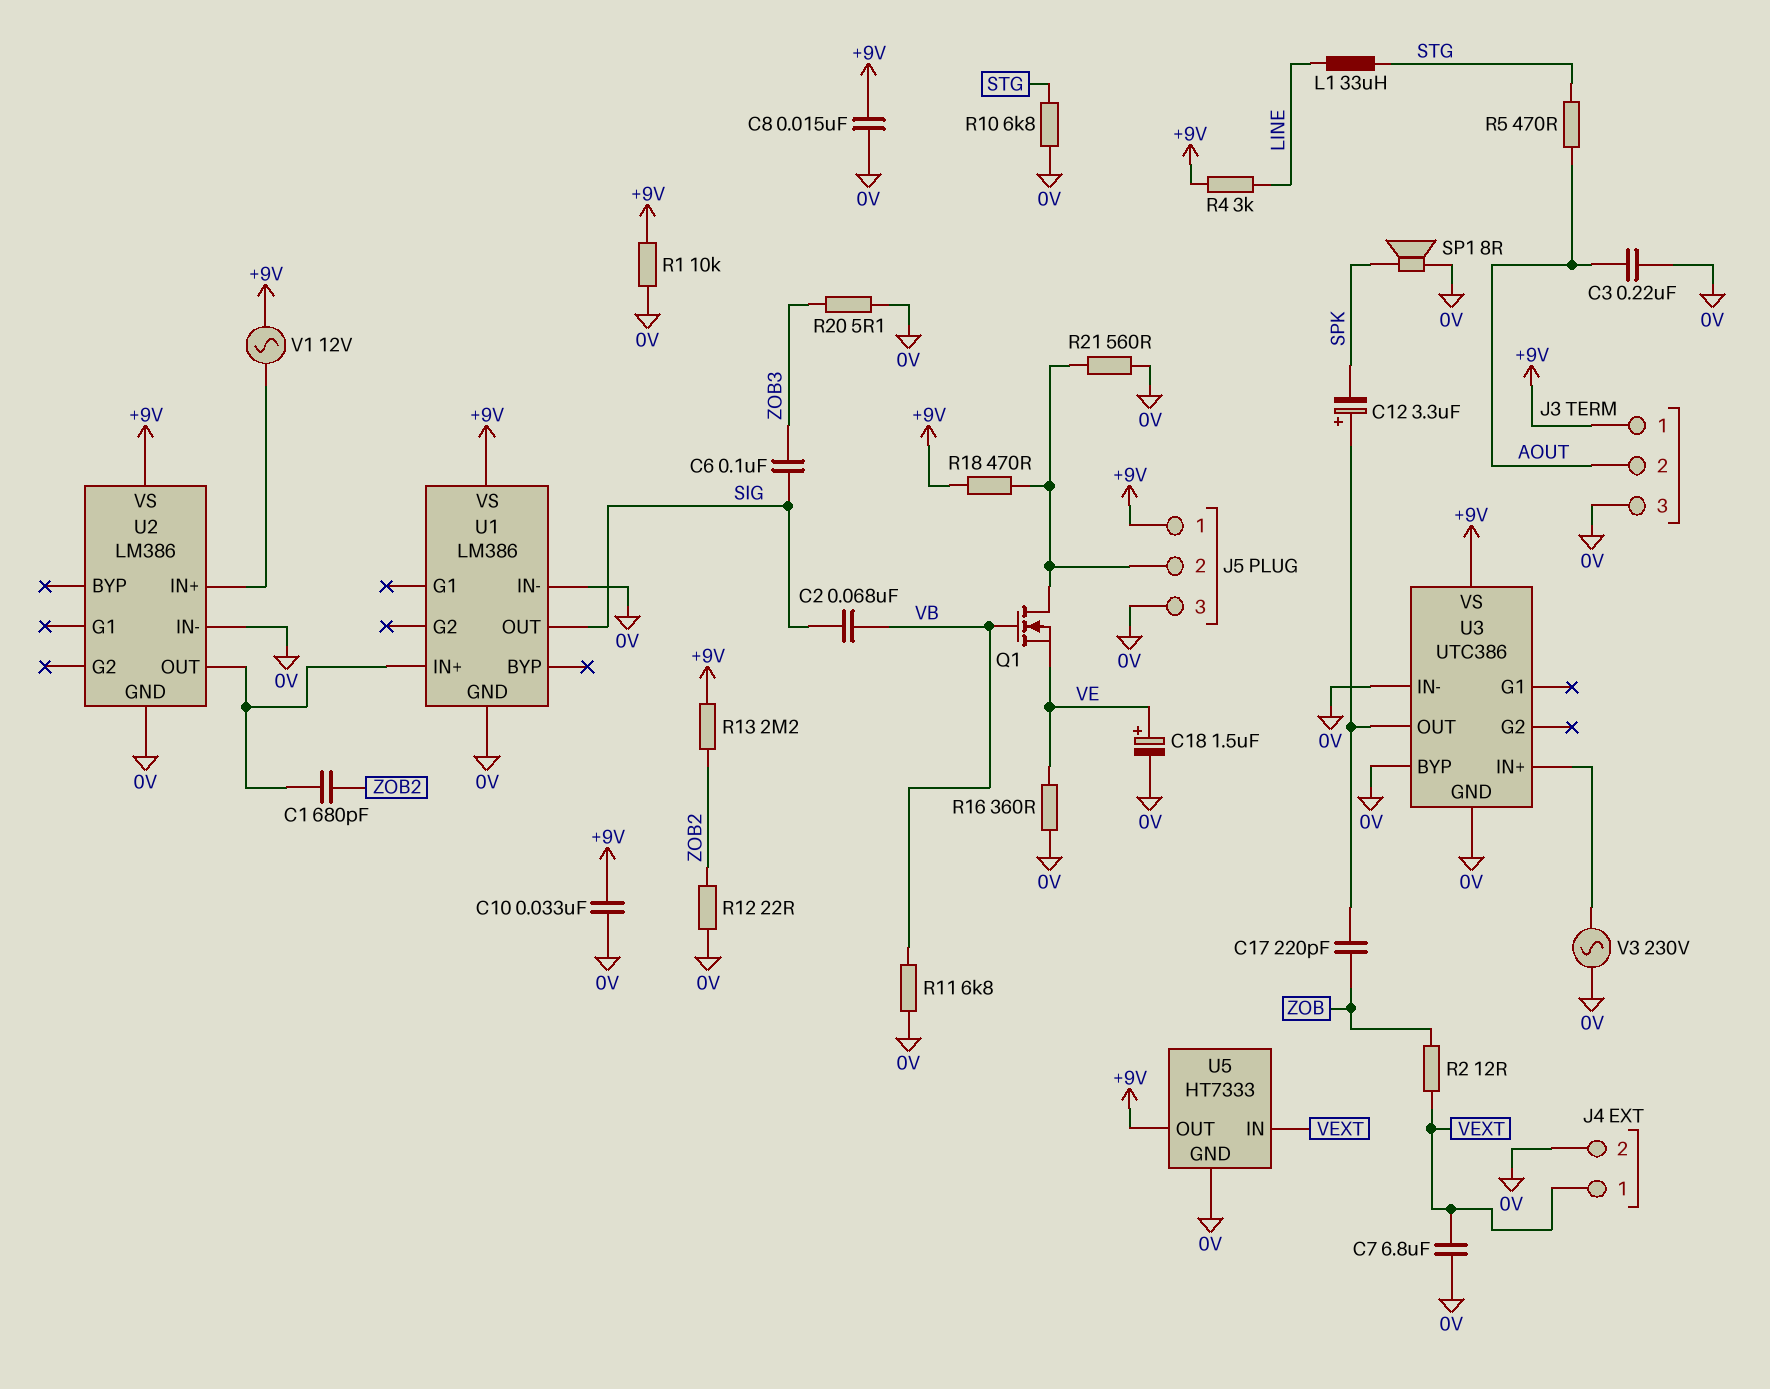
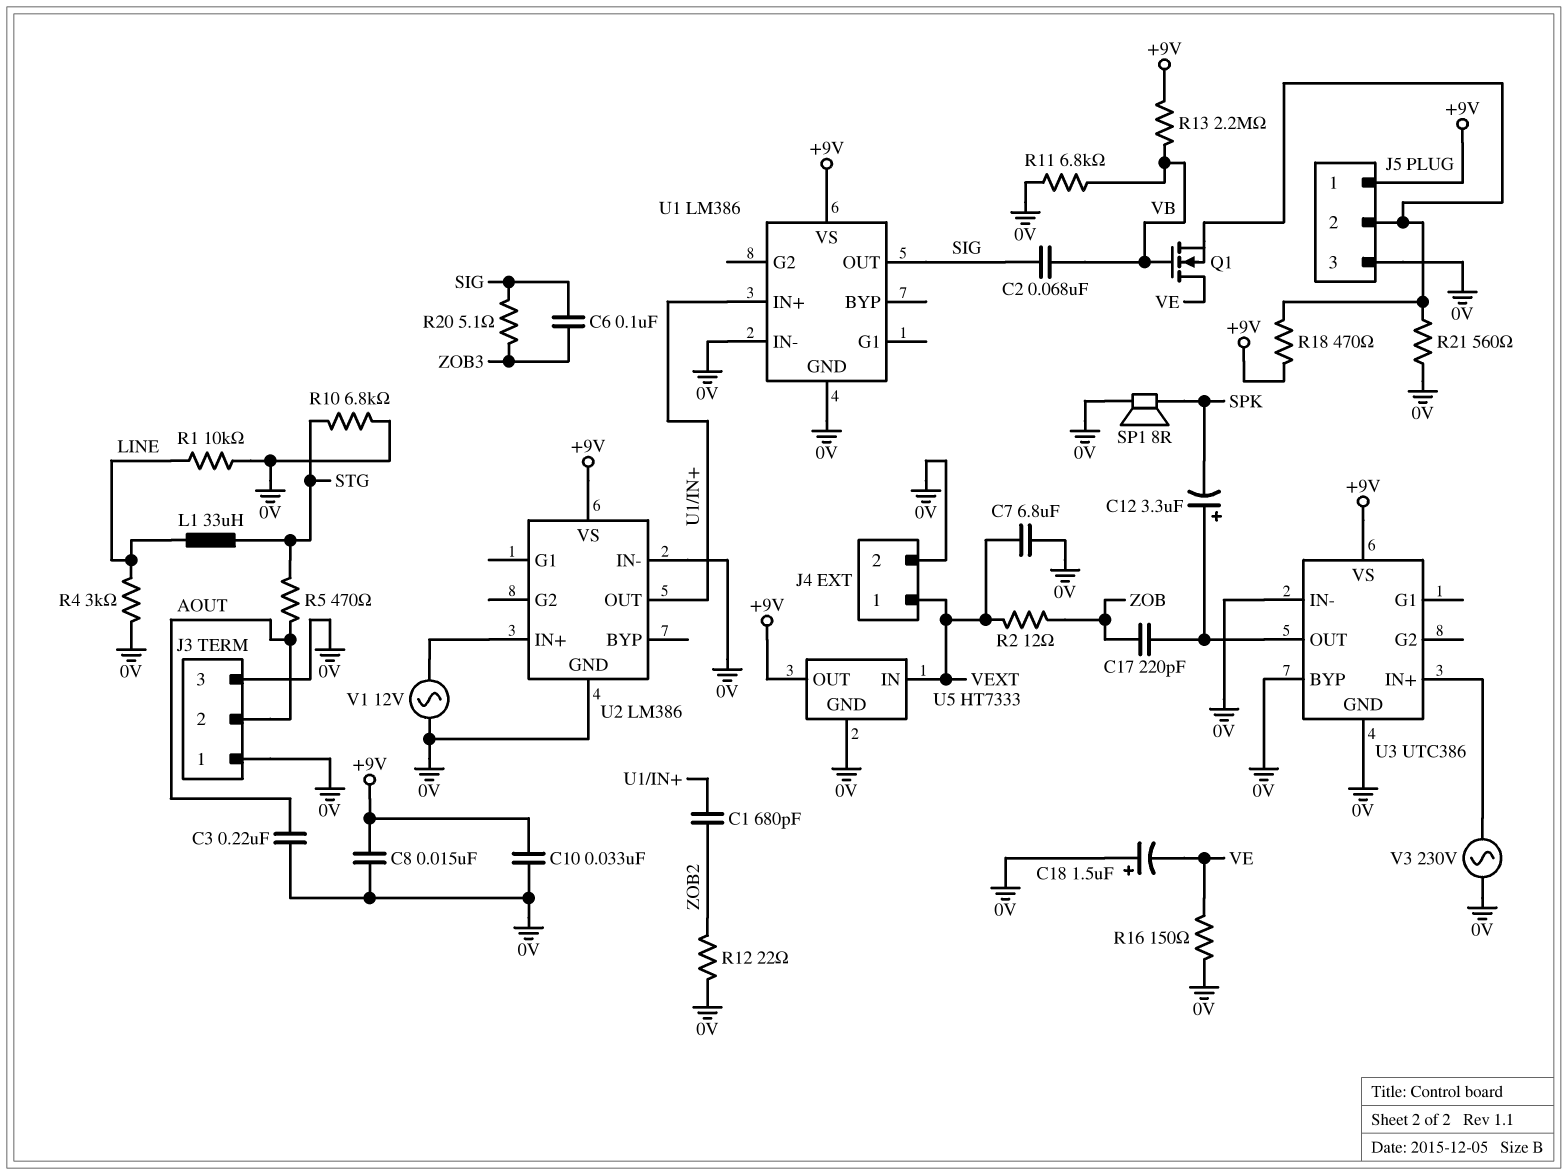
C18: 1.5uF (plus VE, minus 0V) -> 1.5uF (plus 0V, minus VE)
J3 pin 1: +9V -> 0V
Q1: NMOS (G VB, D J5/2, S VE) -> NMOS (G VB, D VE, S J5/2)
R1: 10k (+9V, 0V) -> 10k (0V, LINE)
R4: 3k (+9V, LINE) -> 3k (0V, LINE)
R13: 2.2M (+9V, ZOB2) -> 2.2M (+9V, VB)
R16: 360 (0V, VE) -> 150 (0V, VE)
R20: 5.1 (0V, ZOB3) -> 5.1 (SIG, ZOB3)
V1: AC 12V (+9V, U2/IN+) -> AC 12V (0V, U2/IN+)

